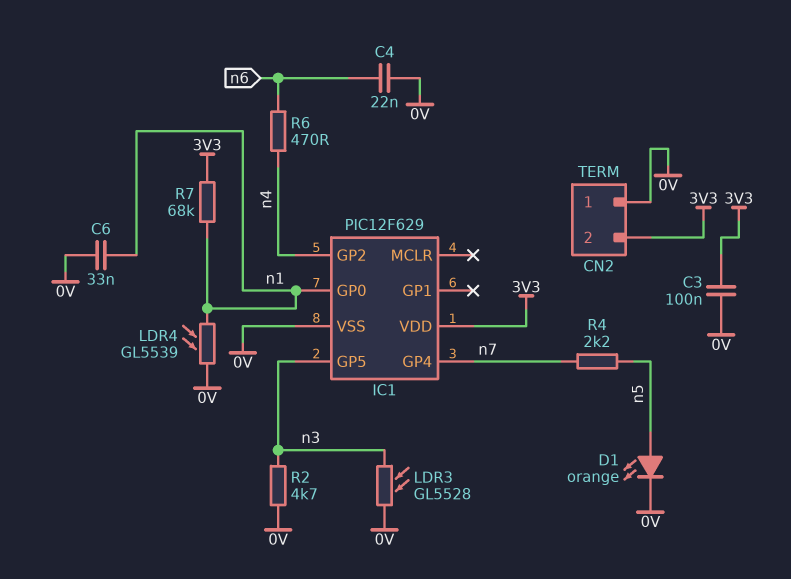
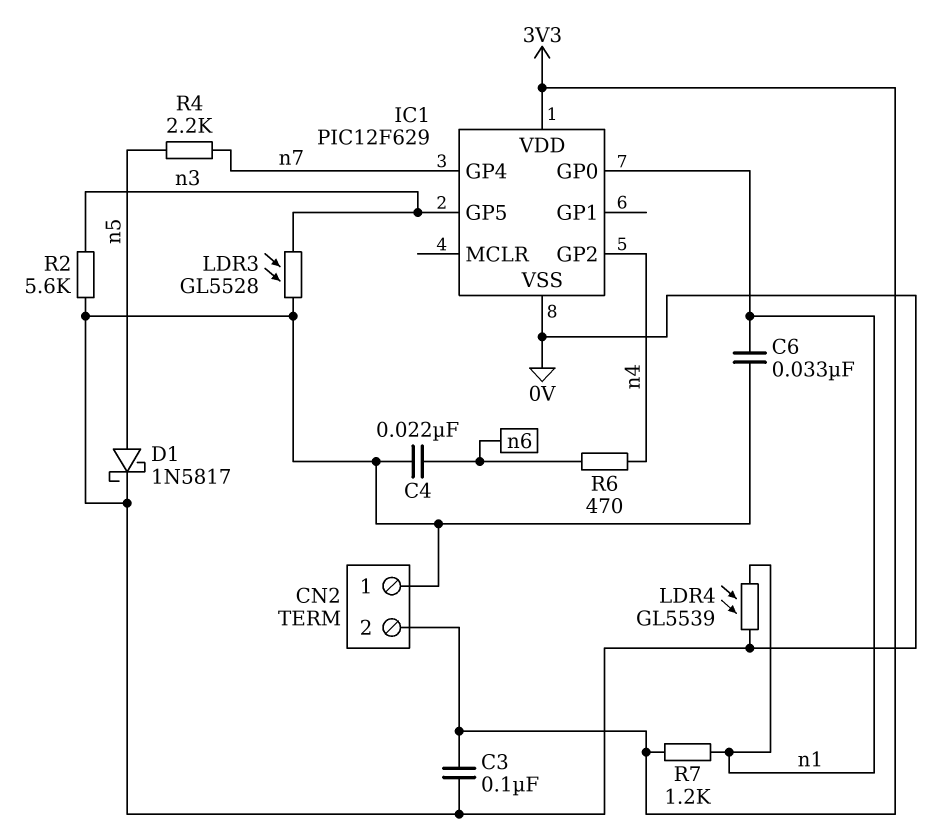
D1: LED orange (A n5, K 0V) -> schottky 1N5817 (A n5, K 0V)
R2: 4.7k (0V, n3) -> 5.6k (0V, n3)
R7: 68k (3V3, n1) -> 1.2k (3V3, n1)

